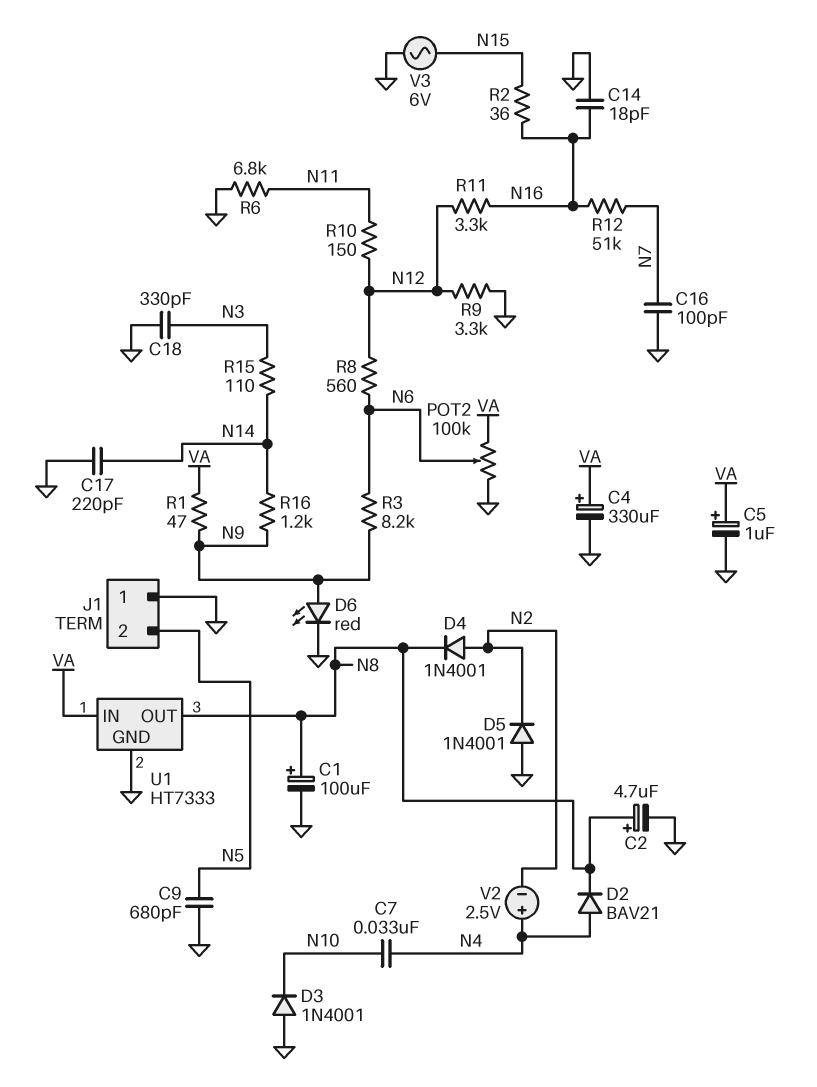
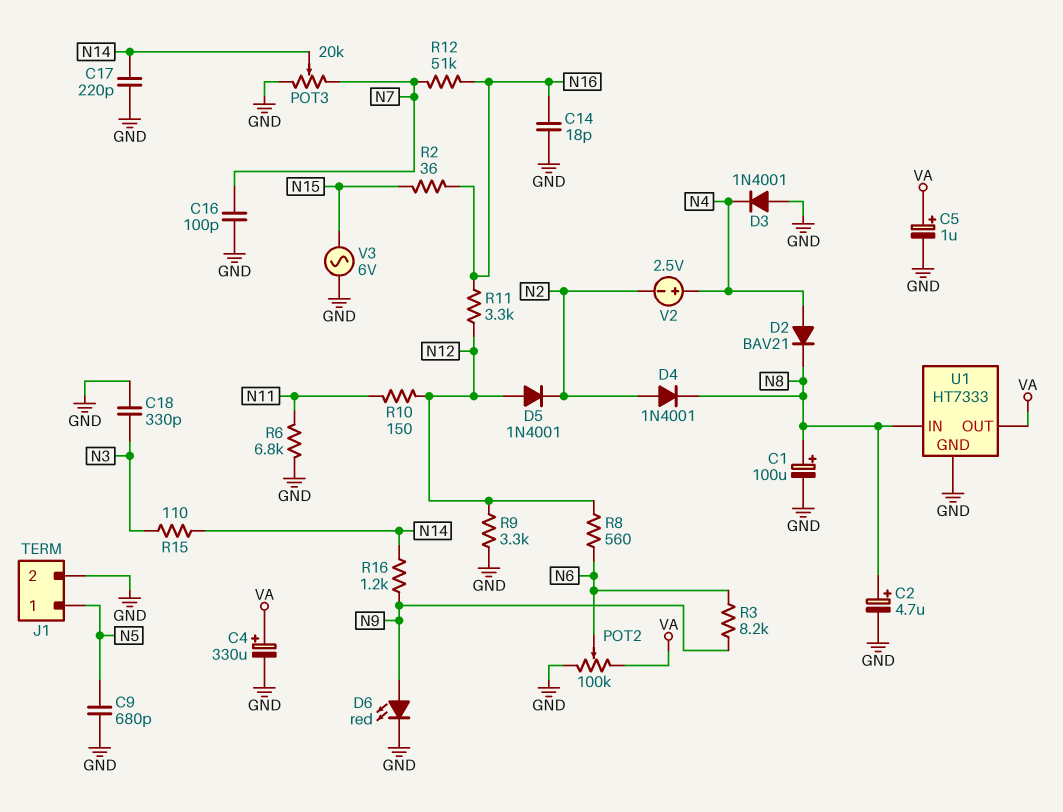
C7: 33nF (N4, N10) -> none
D3: diode 1N4001 (A GND, K N10) -> diode 1N4001 (A GND, K N4)
D5: diode 1N4001 (A GND, K N2) -> diode 1N4001 (A N12, K N2)
J1 pin 1: GND -> N5
J1 pin 2: N5 -> GND
POT3: none -> 20k (GND, N7, wiper N14)
R1: 47 (N9, VA) -> none
U1 pin IN: VA -> N8
U1 pin OUT: N8 -> VA

